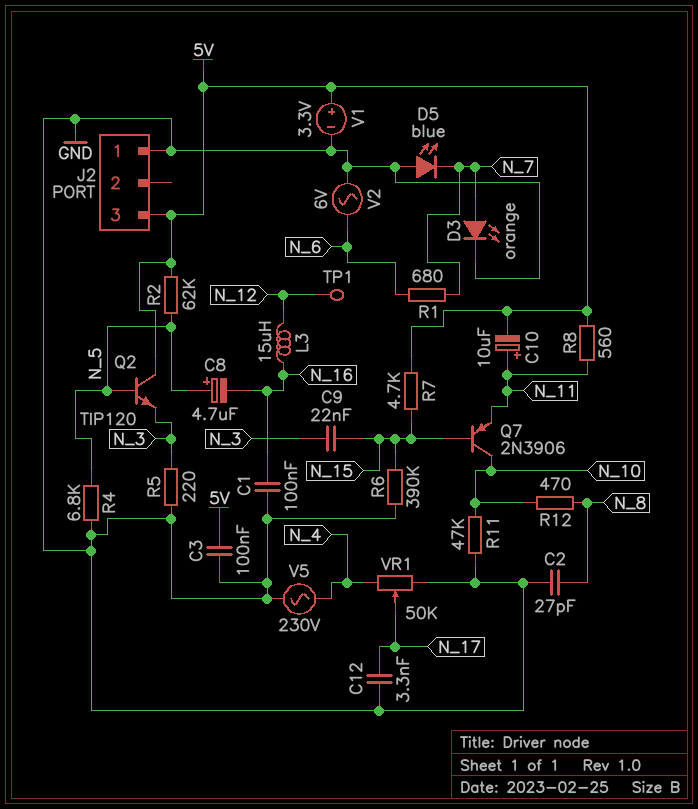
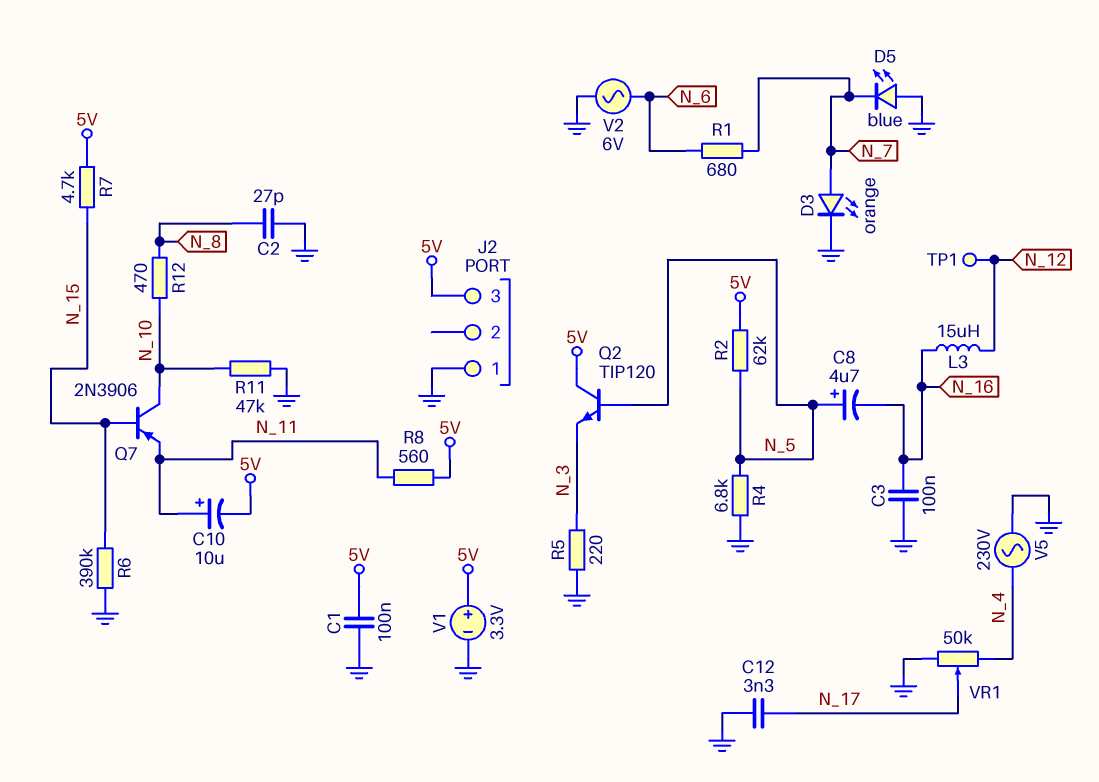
C1: 100nF (GND, N_16) -> 100nF (5V, GND)
C3: 100nF (5V, GND) -> 100nF (GND, N_16)
C9: 22nF (N_3, N_15) -> none

